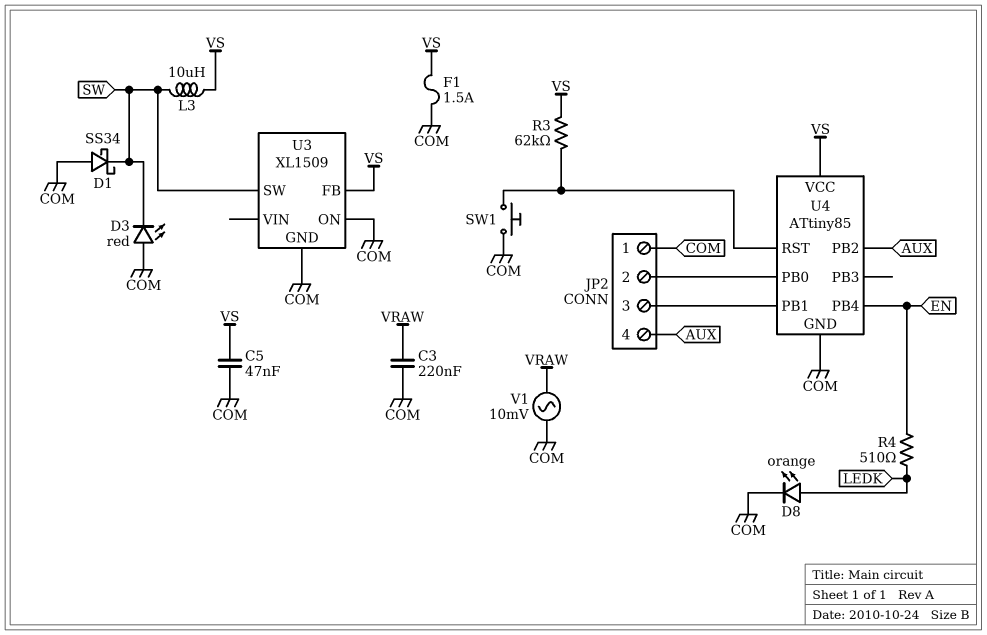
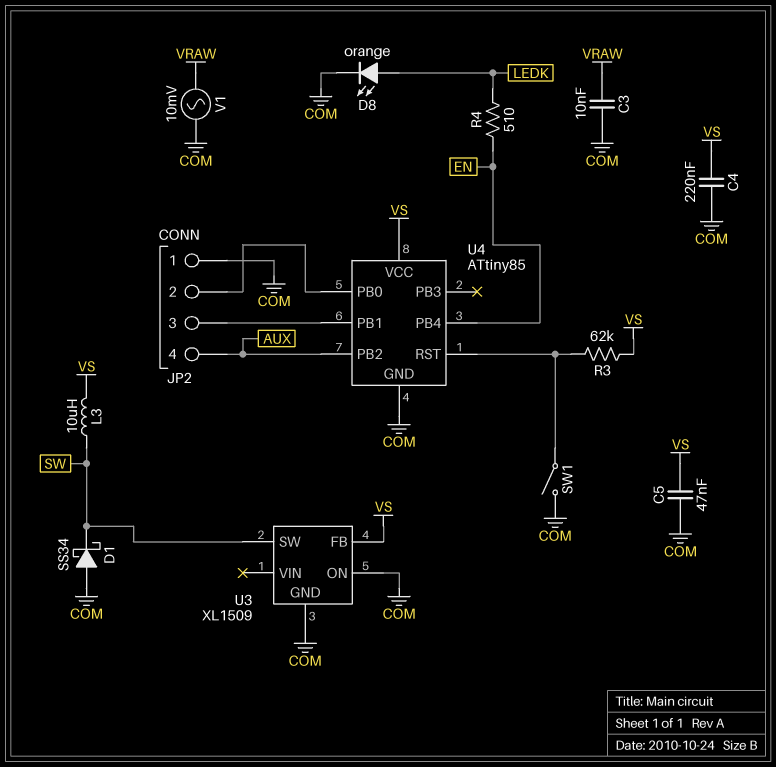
C3: 220nF (COM, VRAW) -> 10nF (COM, VRAW)
C4: none -> 220nF (COM, VS)
D3: LED red (A COM, K SW) -> none
F1: 1.5A (COM, VS) -> none
SW1: button (COM, U4/RST) -> switch (COM, U4/RST)

